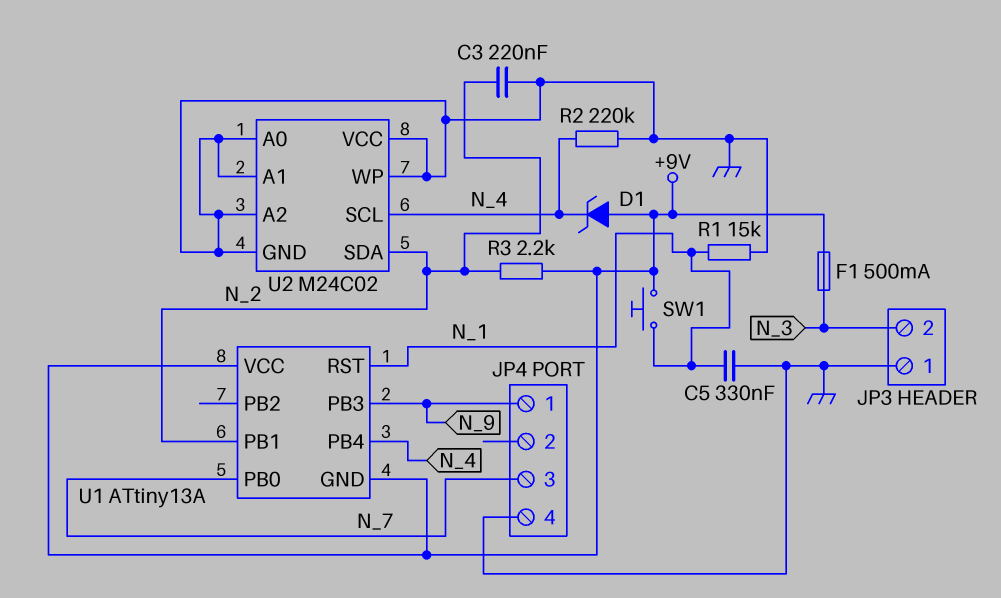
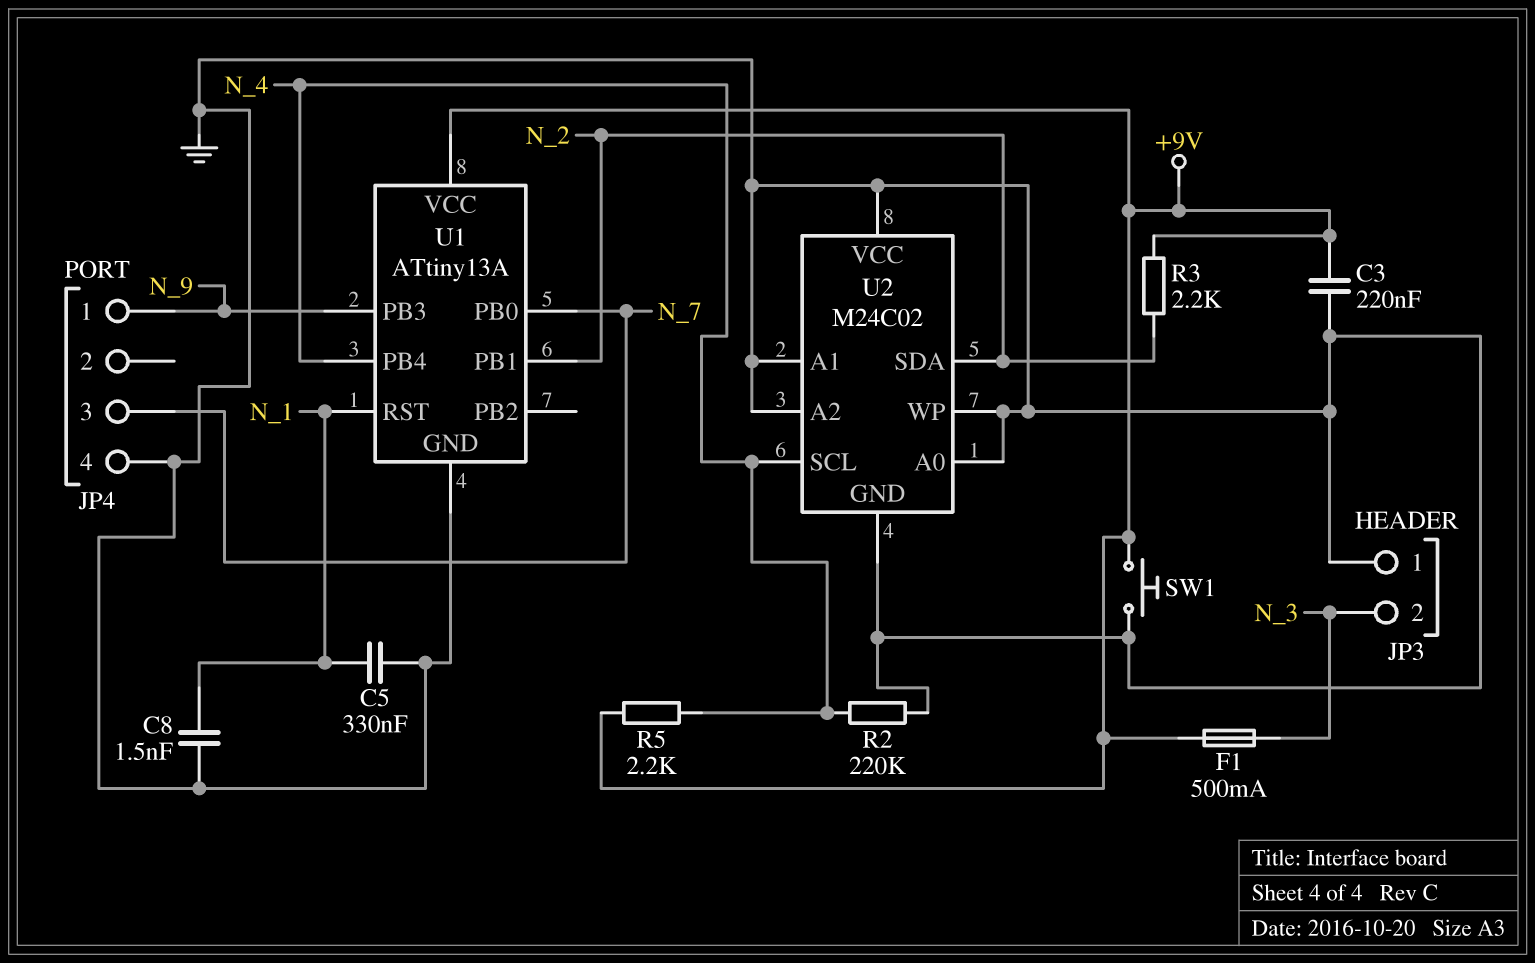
C3: 220nF (GND, N_2) -> 220nF (+9V, GND)
C8: none -> 1.5nF (GND, N_1)
D1: zener (A +9V, K N_4) -> none
R1: 15k (GND, N_1) -> none
R5: none -> 2.2k (+9V, N_4)
SW1: button (+9V, N_1) -> button (+9V, GND)
U1 pin GND: +9V -> GND

